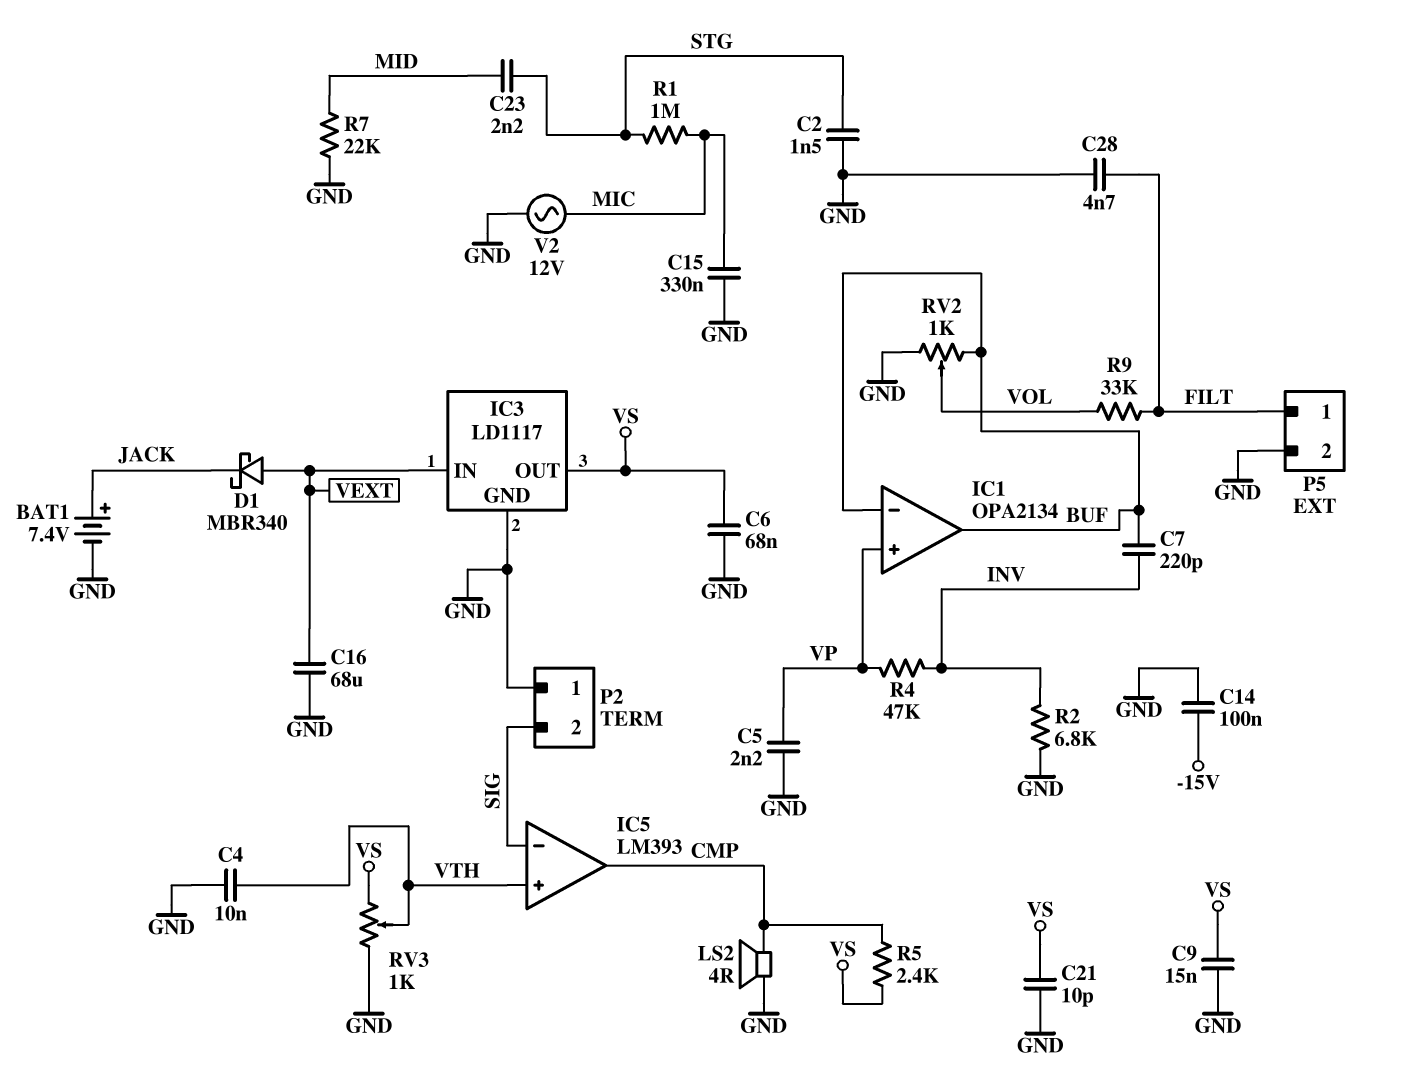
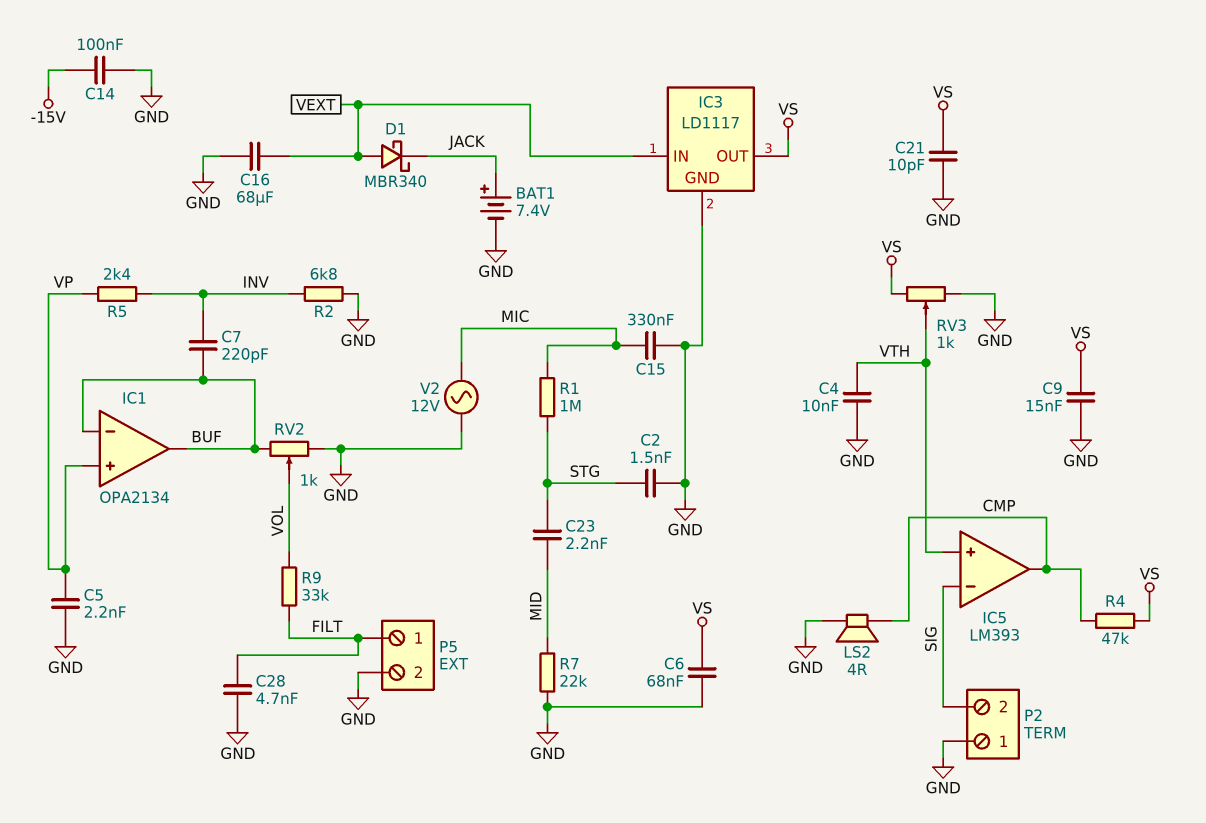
R4: 47k (INV, VP) -> 47k (CMP, VS)
R5: 2.4k (CMP, VS) -> 2.4k (INV, VP)

